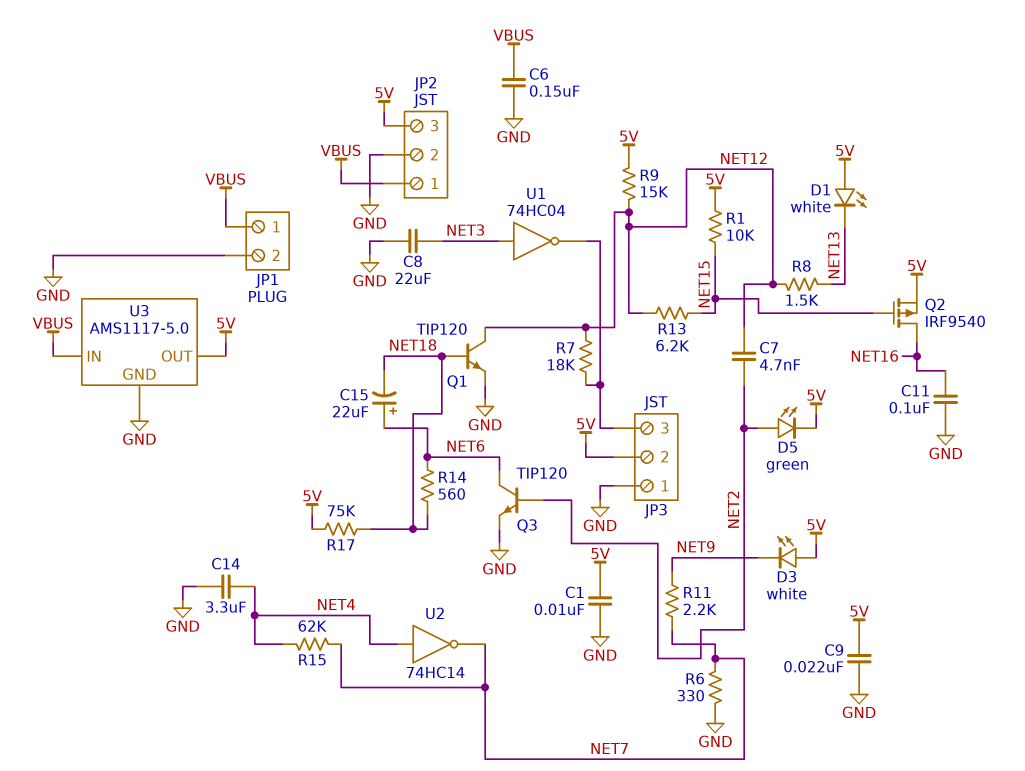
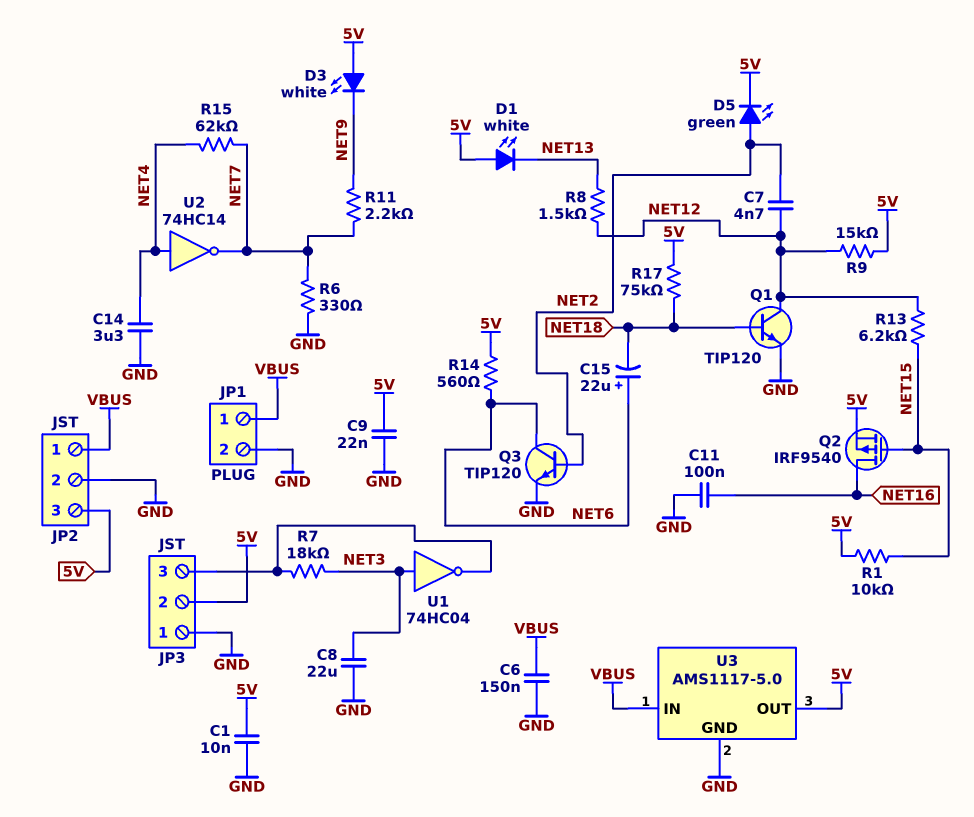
R7: 18k (JP3/3, NET12) -> 18k (JP3/3, NET3)
R14: 560 (NET6, NET18) -> 560 (5V, NET6)

